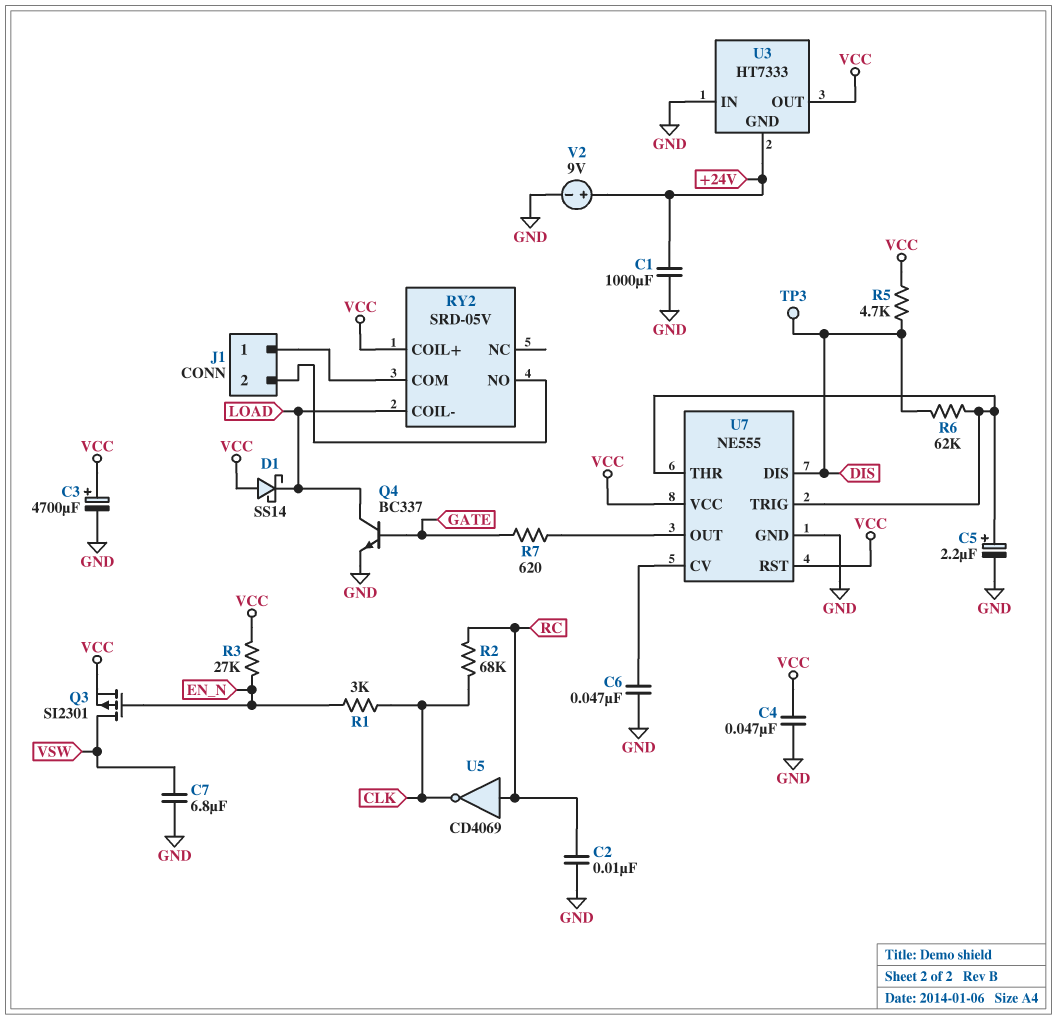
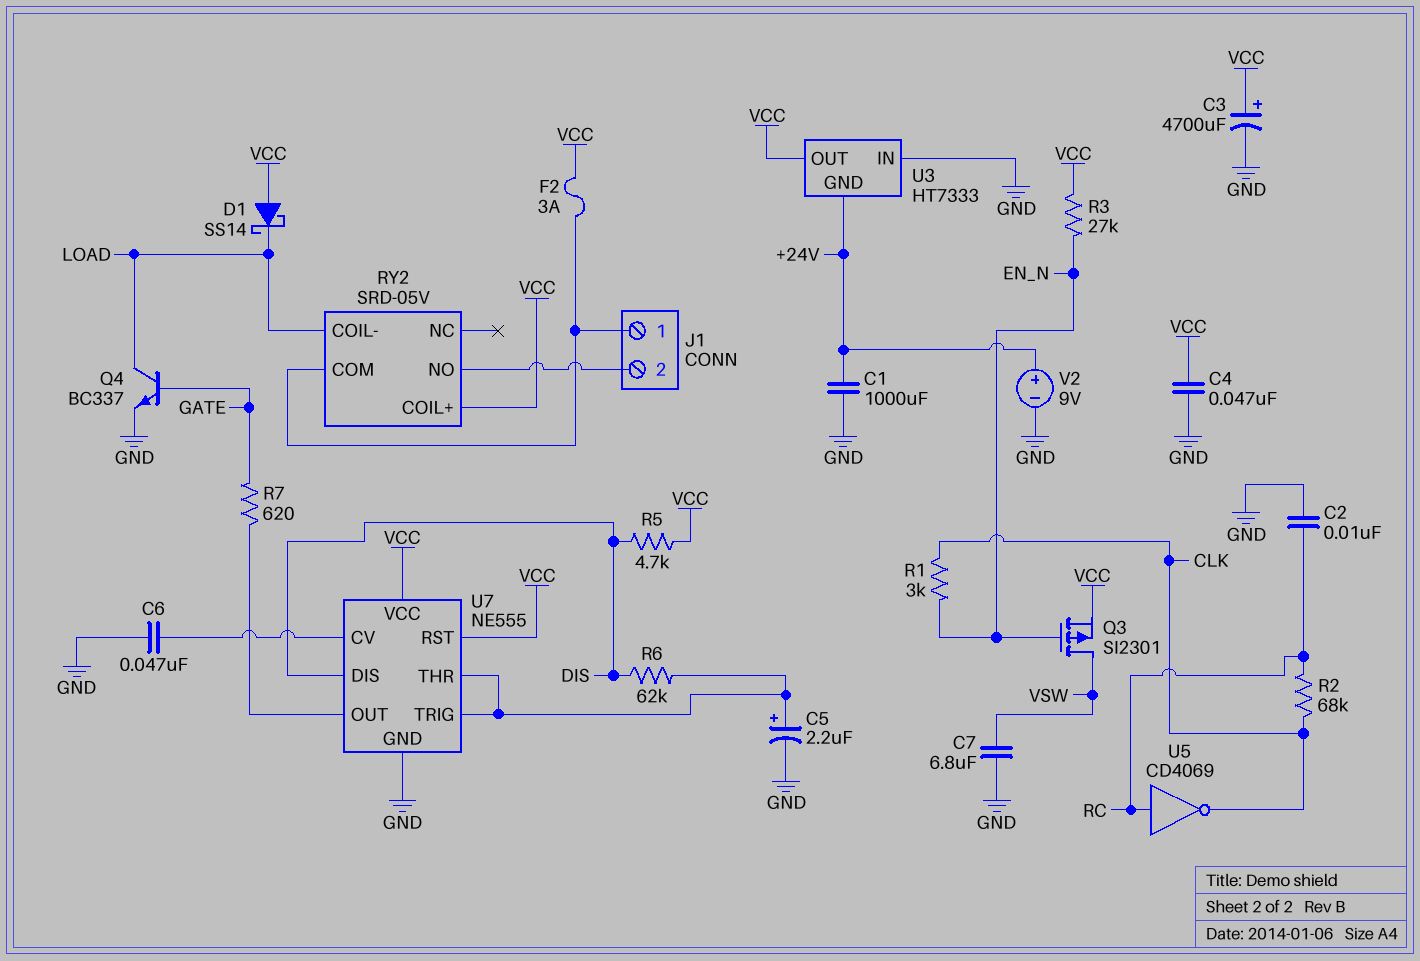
F2: none -> 3A (J1/1, VCC)
TP3: test point (DIS) -> none

